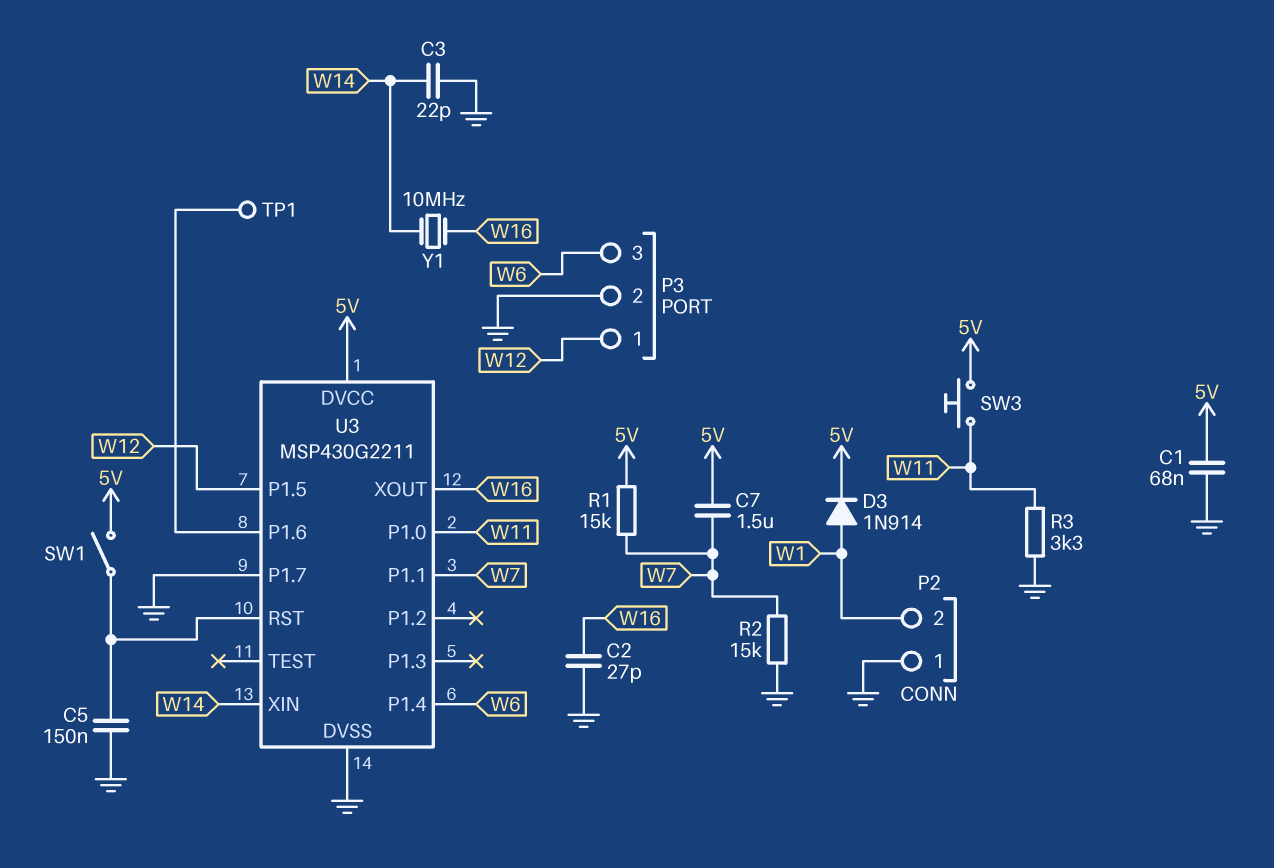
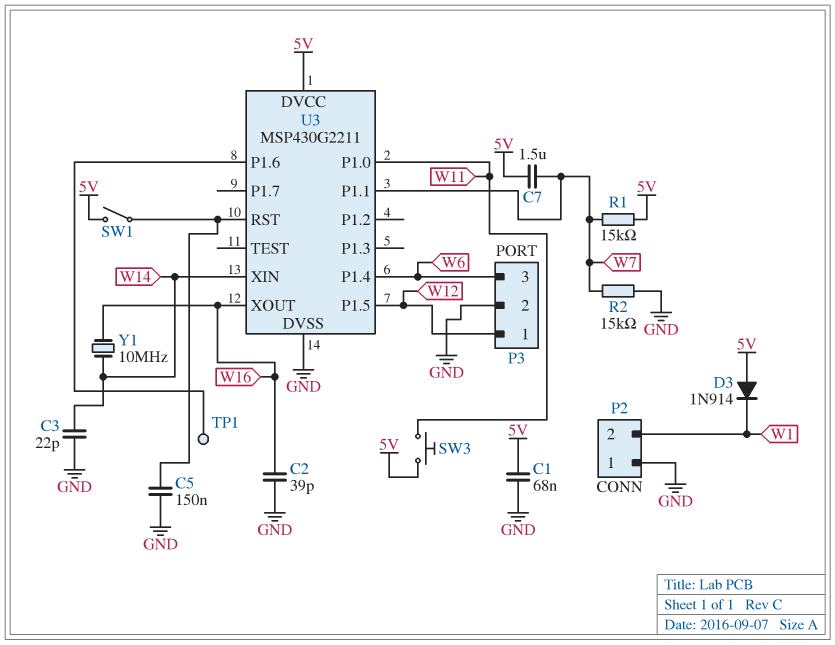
C2: 27pF (GND, W16) -> 39pF (GND, W16)
D3: diode 1N914 (A W1, K 5V) -> diode 1N914 (A 5V, K W1)
R3: 3.3k (GND, W11) -> none
U3 pin P1.7: GND -> none

